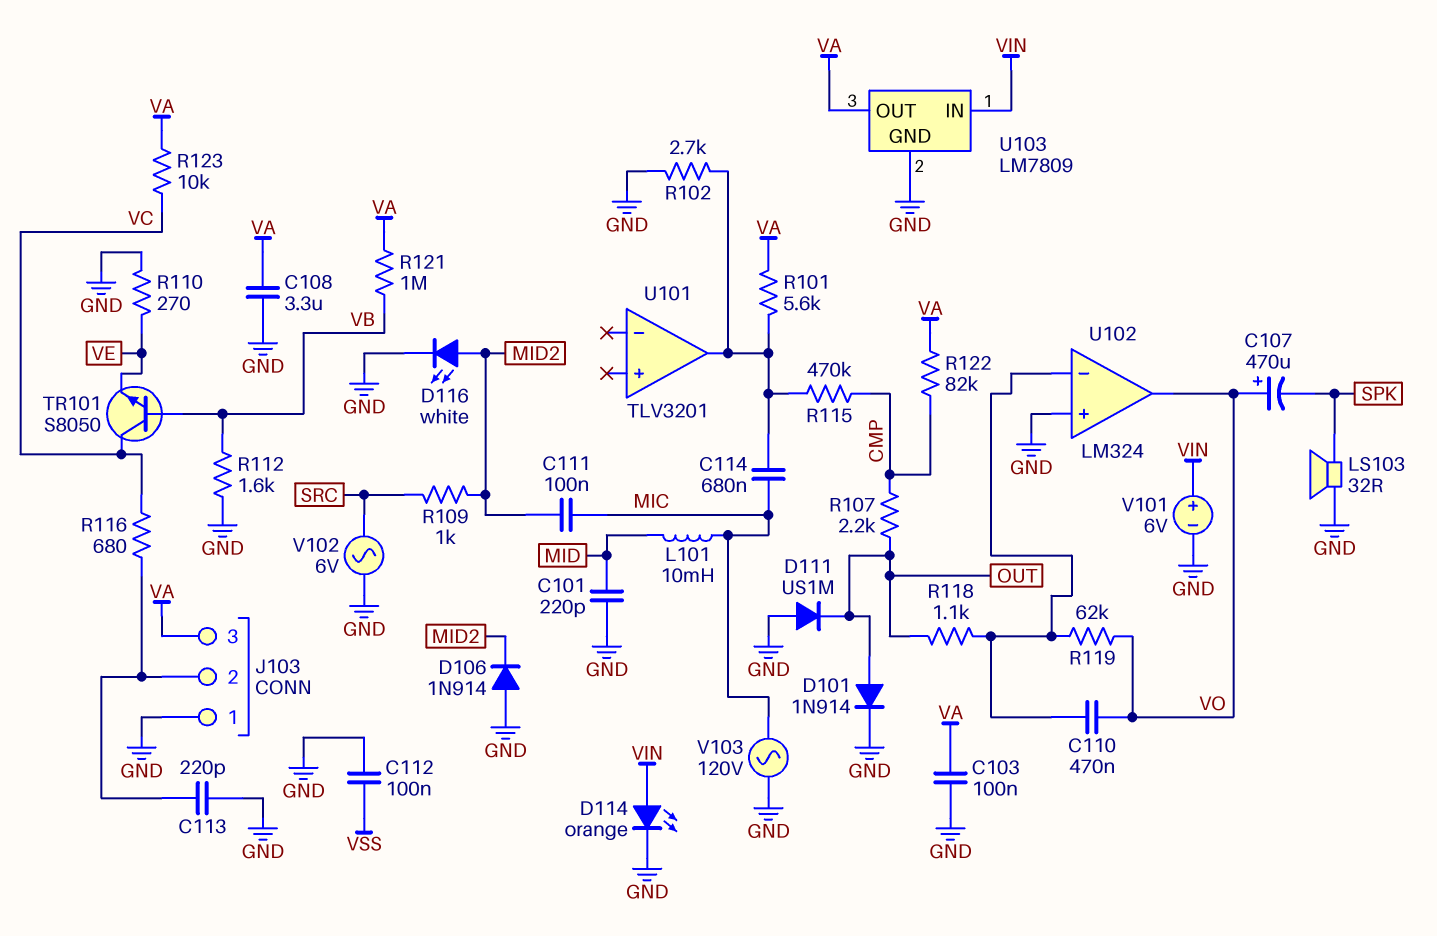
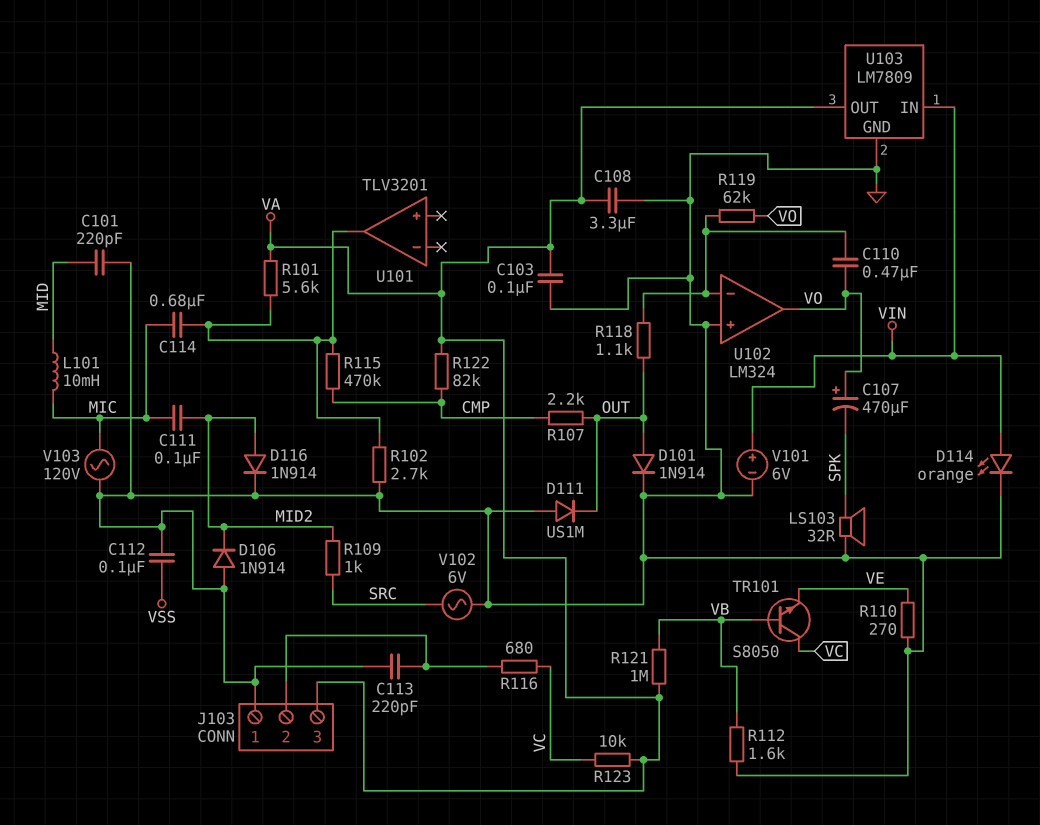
D116: LED white (A MID2, K GND) -> diode 1N914 (A MID2, K GND)

